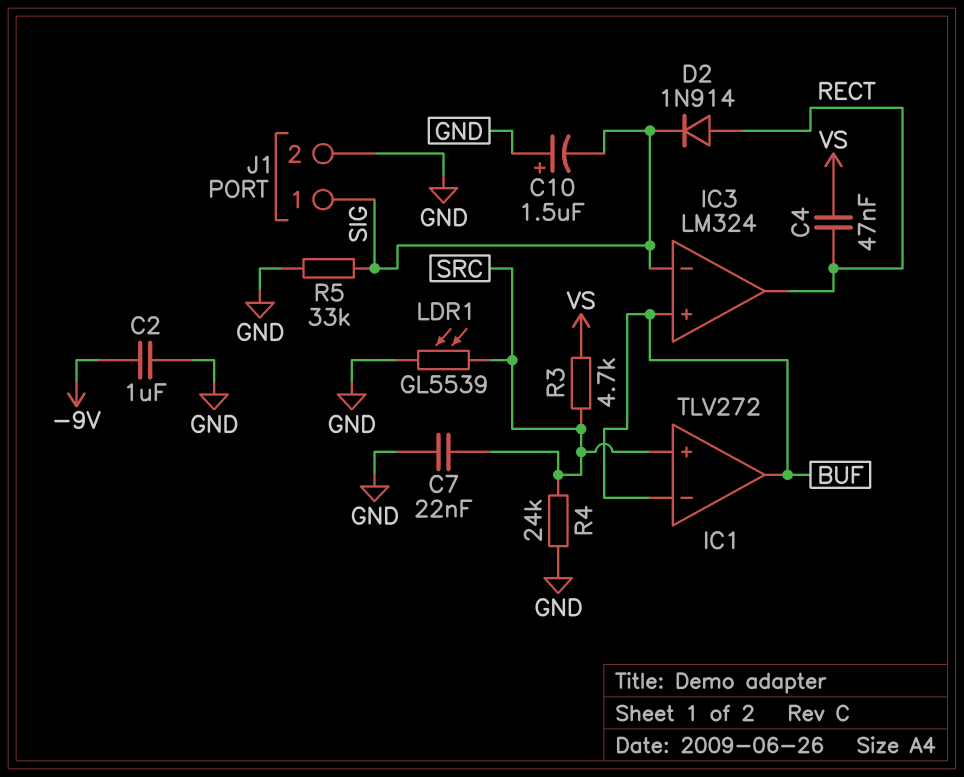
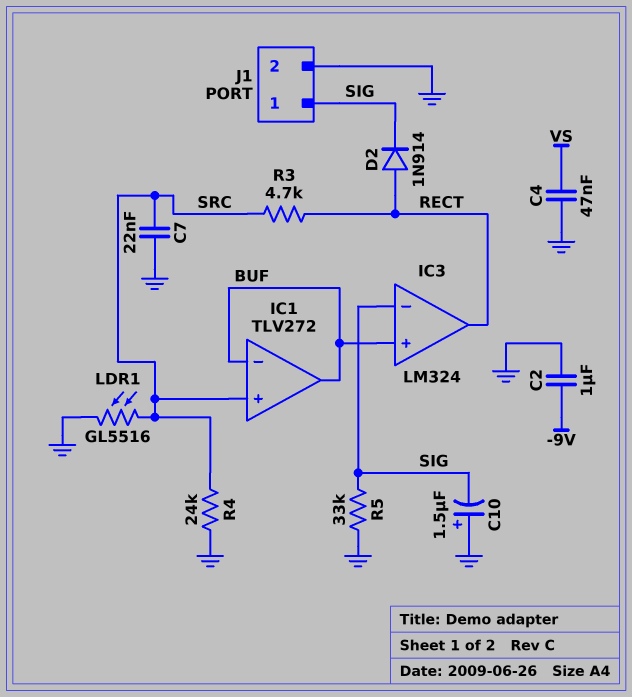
C4: 47nF (RECT, VS) -> 47nF (GND, VS)
LDR1: GL5539 (GND, SRC) -> GL5516 (GND, SRC)
R3: 4.7k (SRC, VS) -> 4.7k (RECT, SRC)

